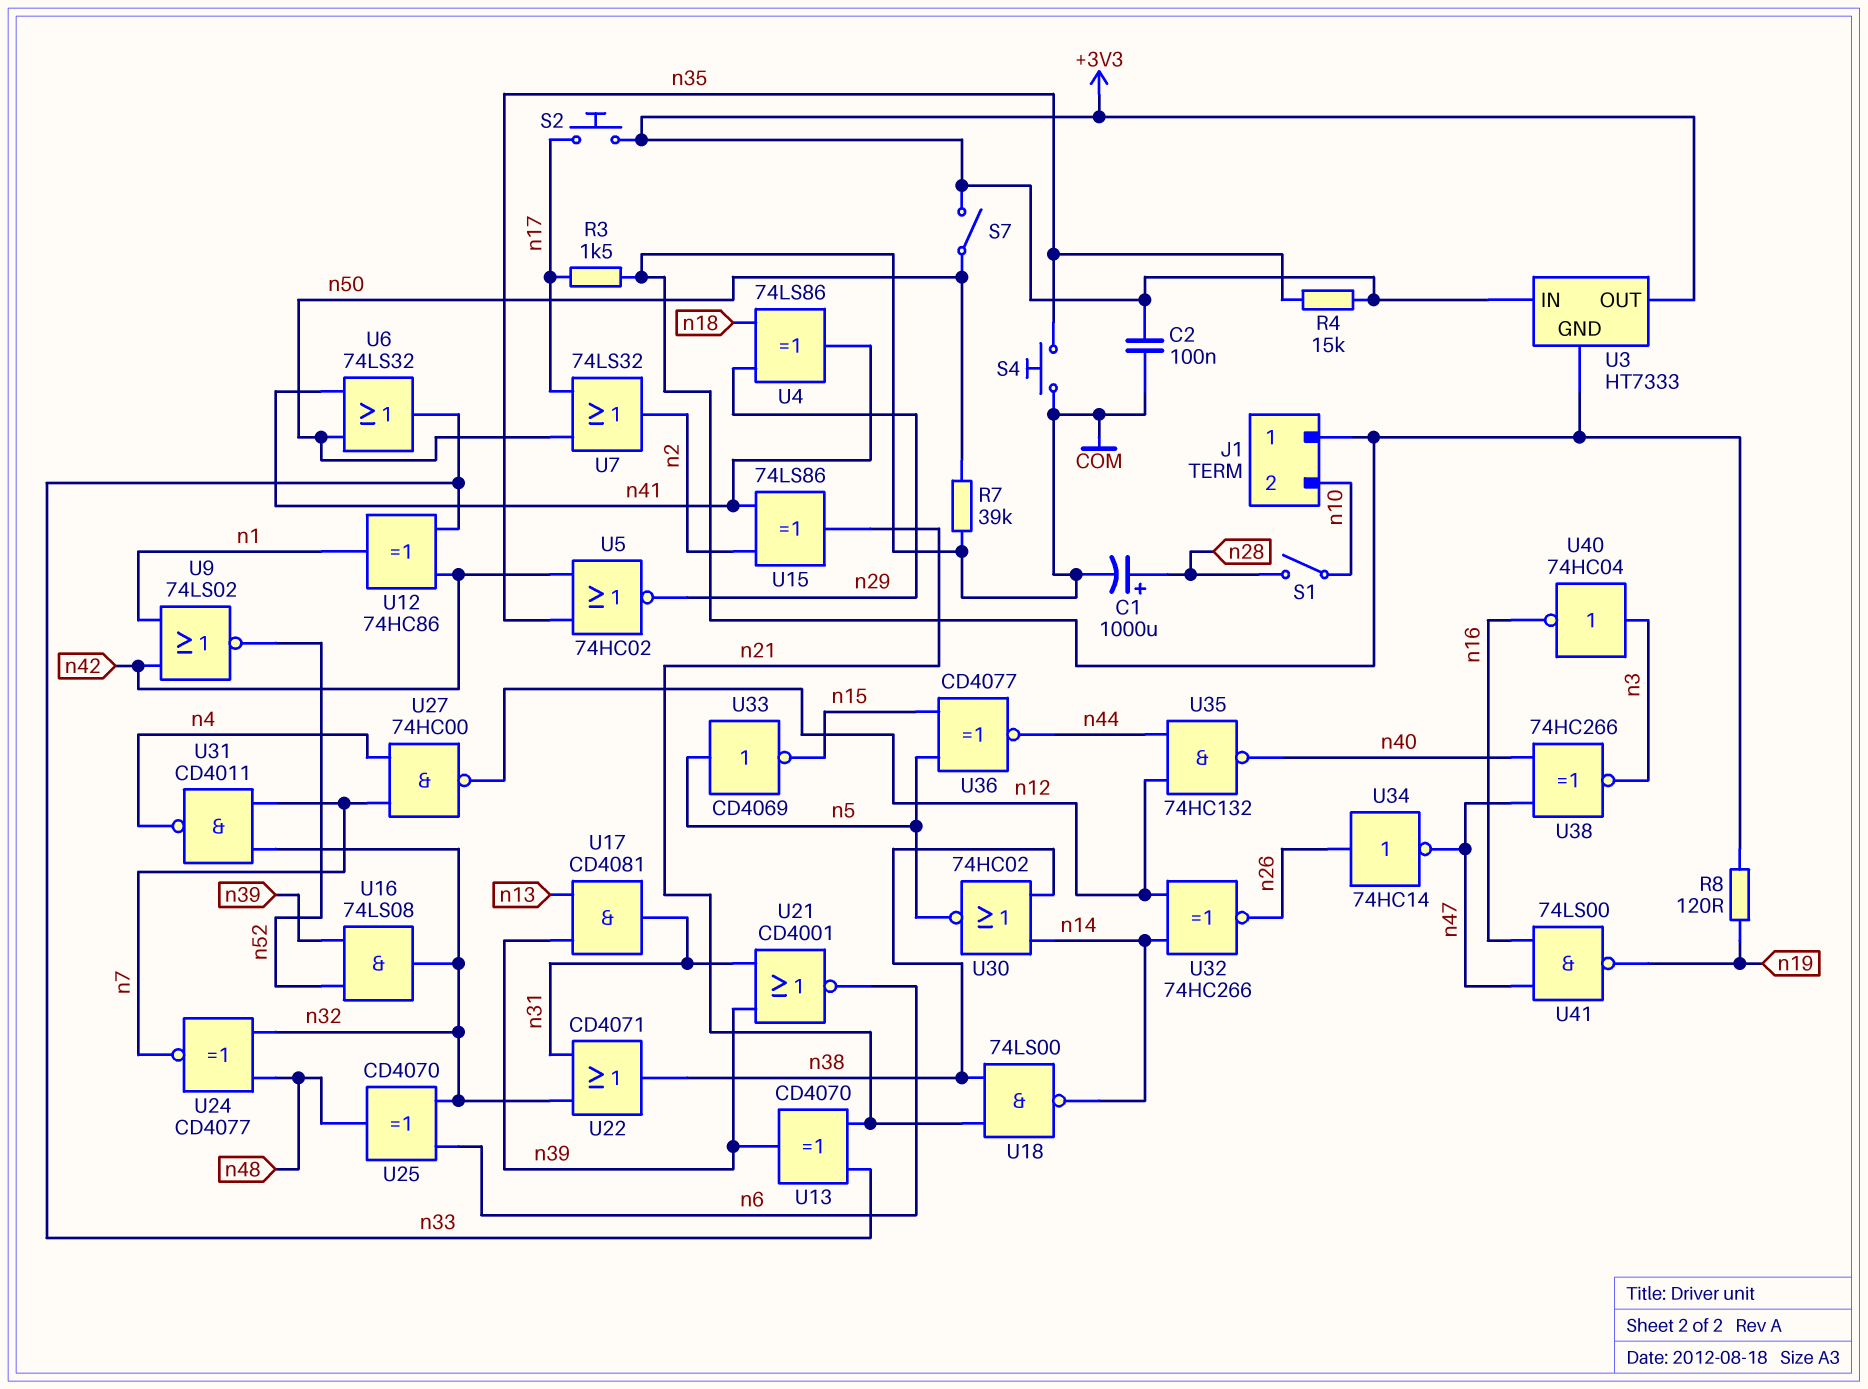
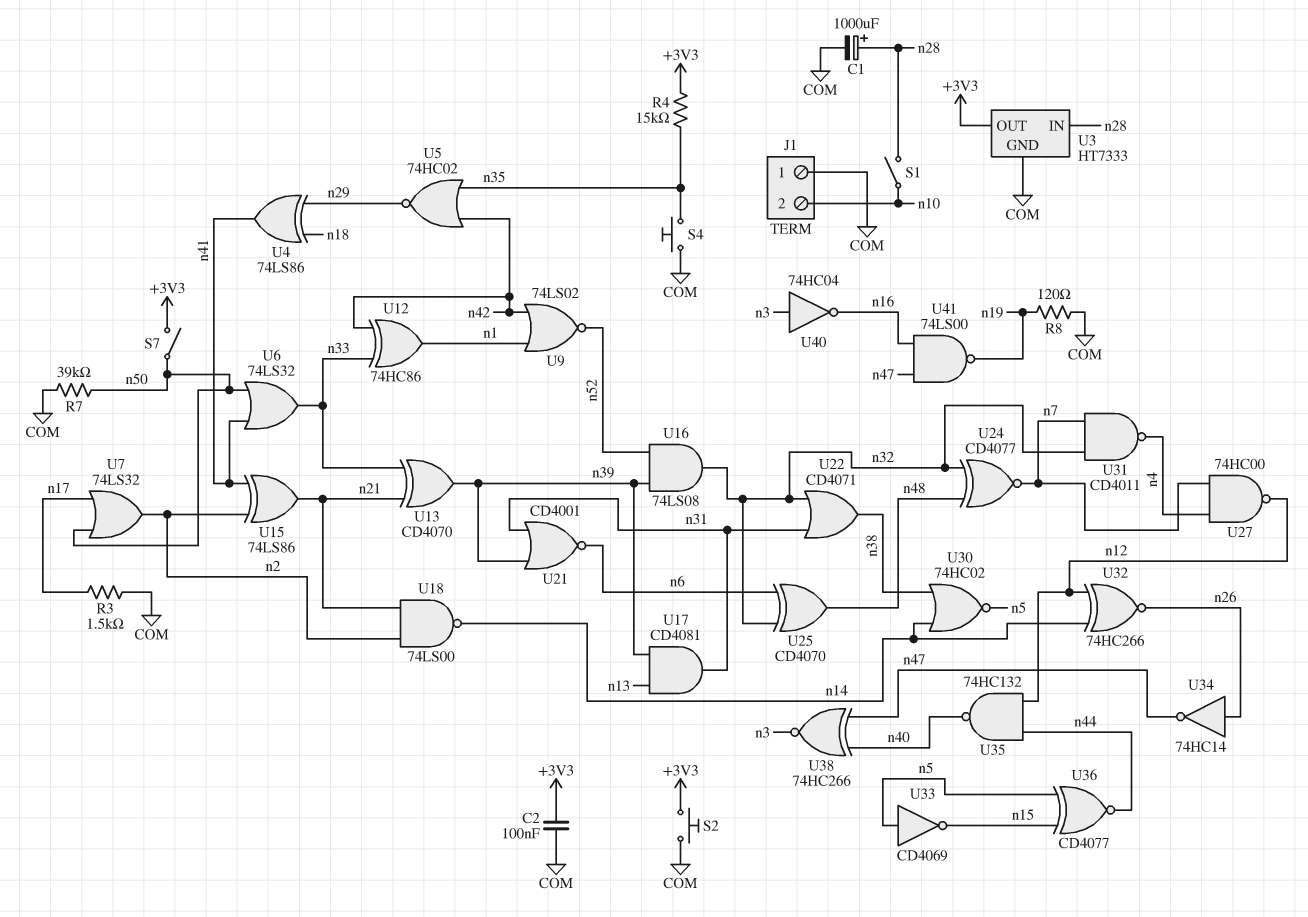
S2: button (+3V3, n17) -> button (+3V3, COM)
U3 pin IN: +3V3 -> n28
U18: NAND 74LS00 (in n21, in n38, out n14) -> NAND 74LS00 (in n2, in n21, out n14)

